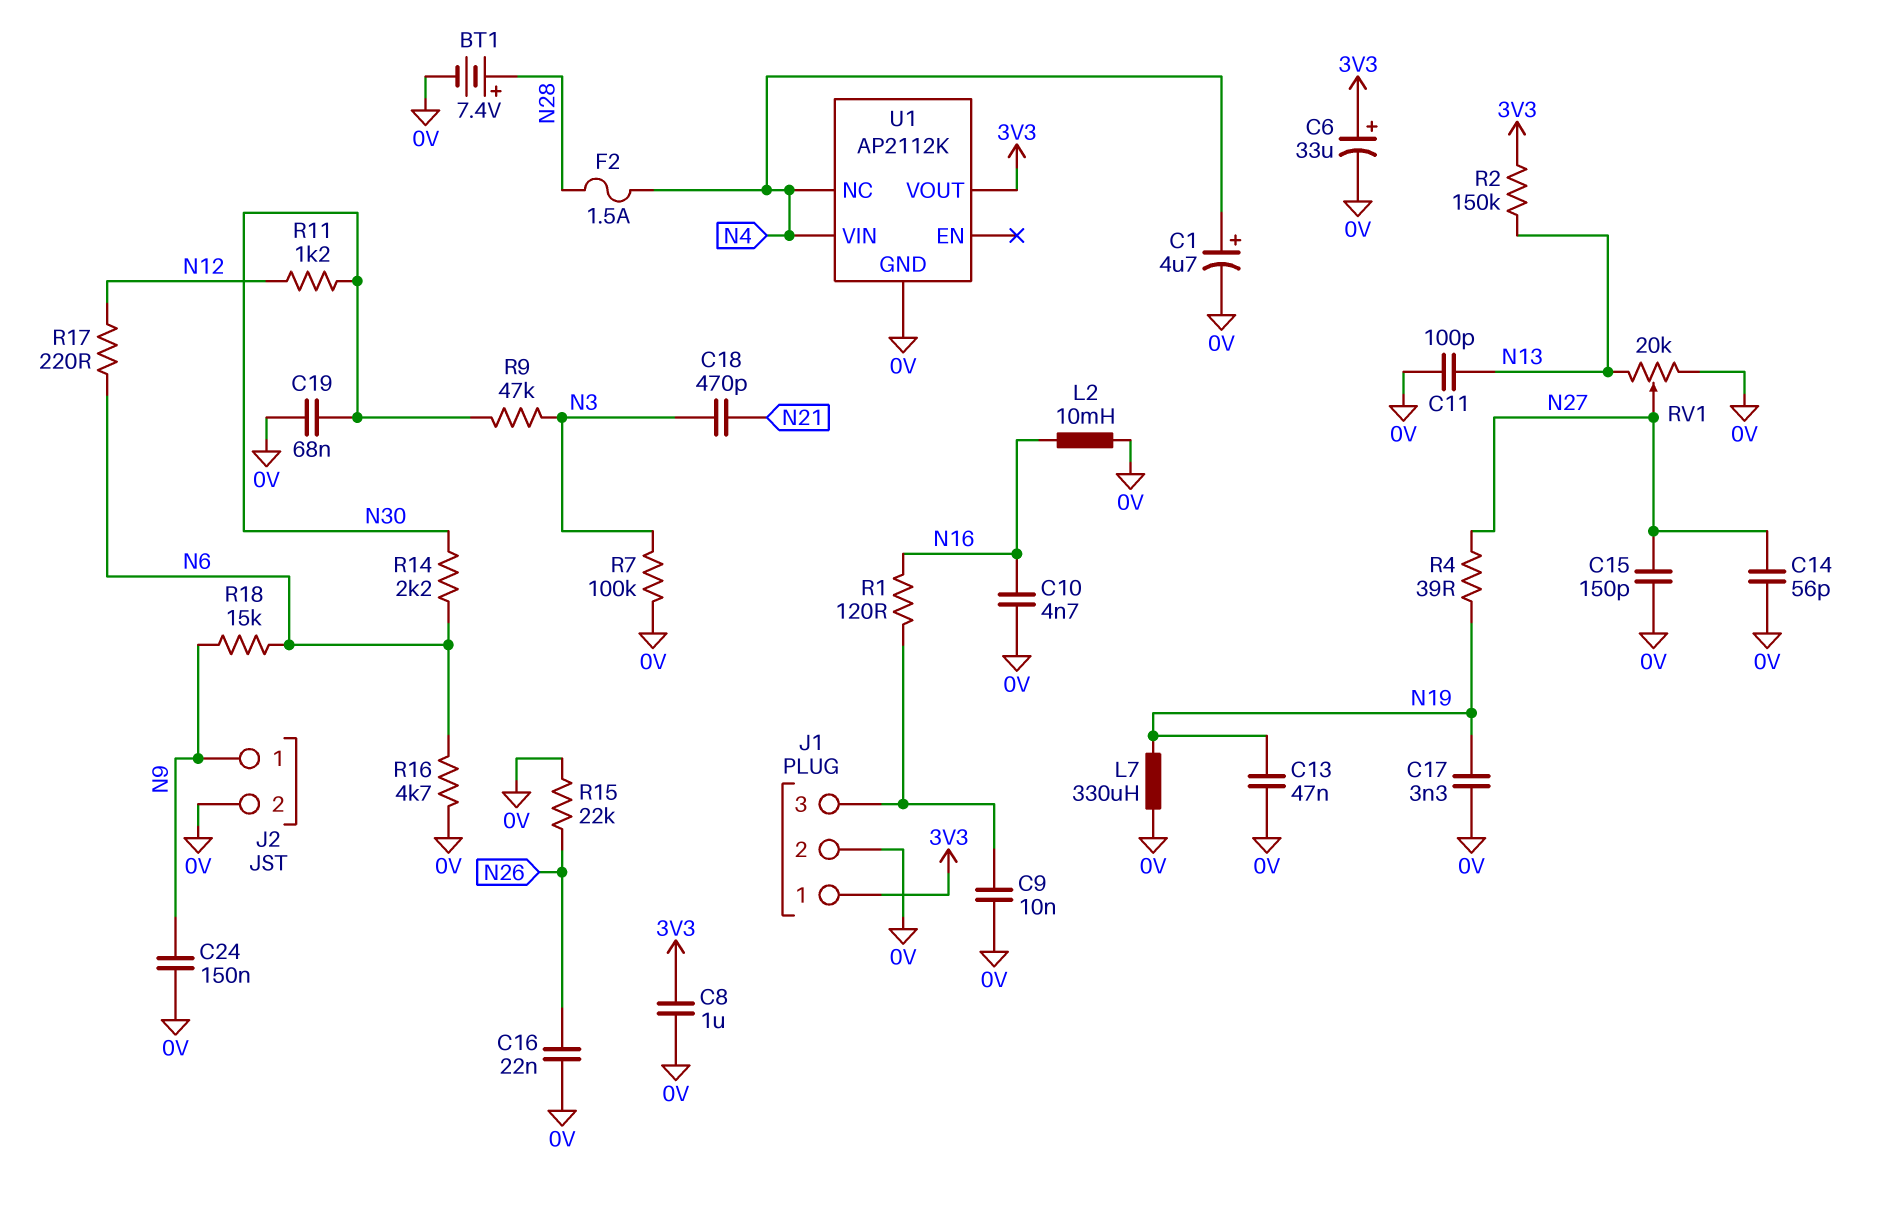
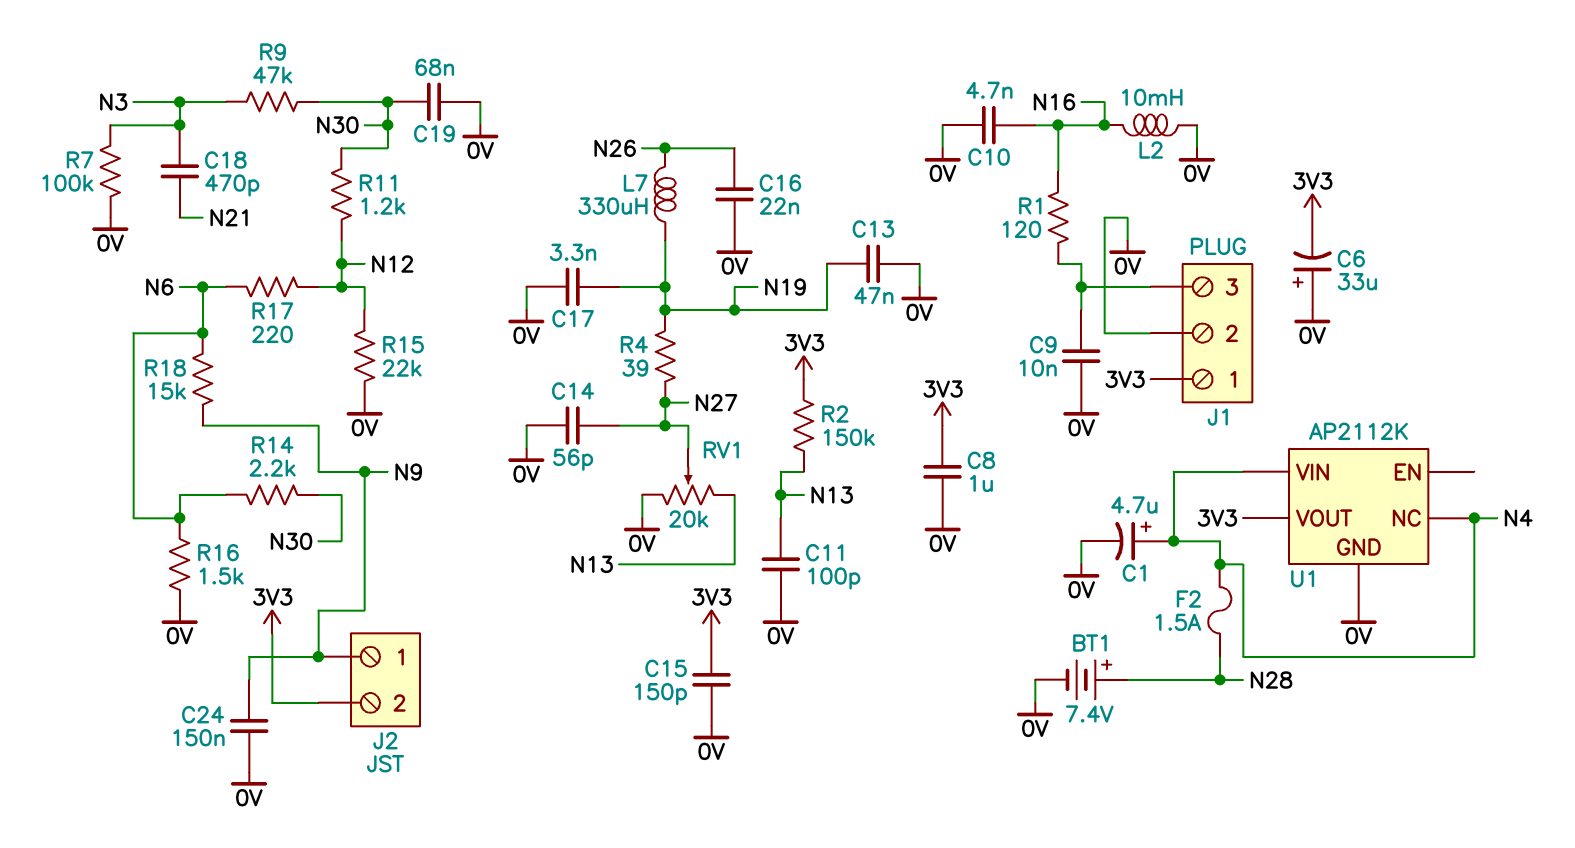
C6: 33uF (plus 3V3, minus 0V) -> 33uF (plus 0V, minus 3V3)
C15: 150pF (0V, N27) -> 150pF (0V, 3V3)
J2 pin 2: 0V -> 3V3
L7: 330uH (0V, N19) -> 330uH (N19, N26)
R15: 22k (0V, N26) -> 22k (0V, N12)
R16: 4.7k (0V, N6) -> 1.5k (0V, N6)

